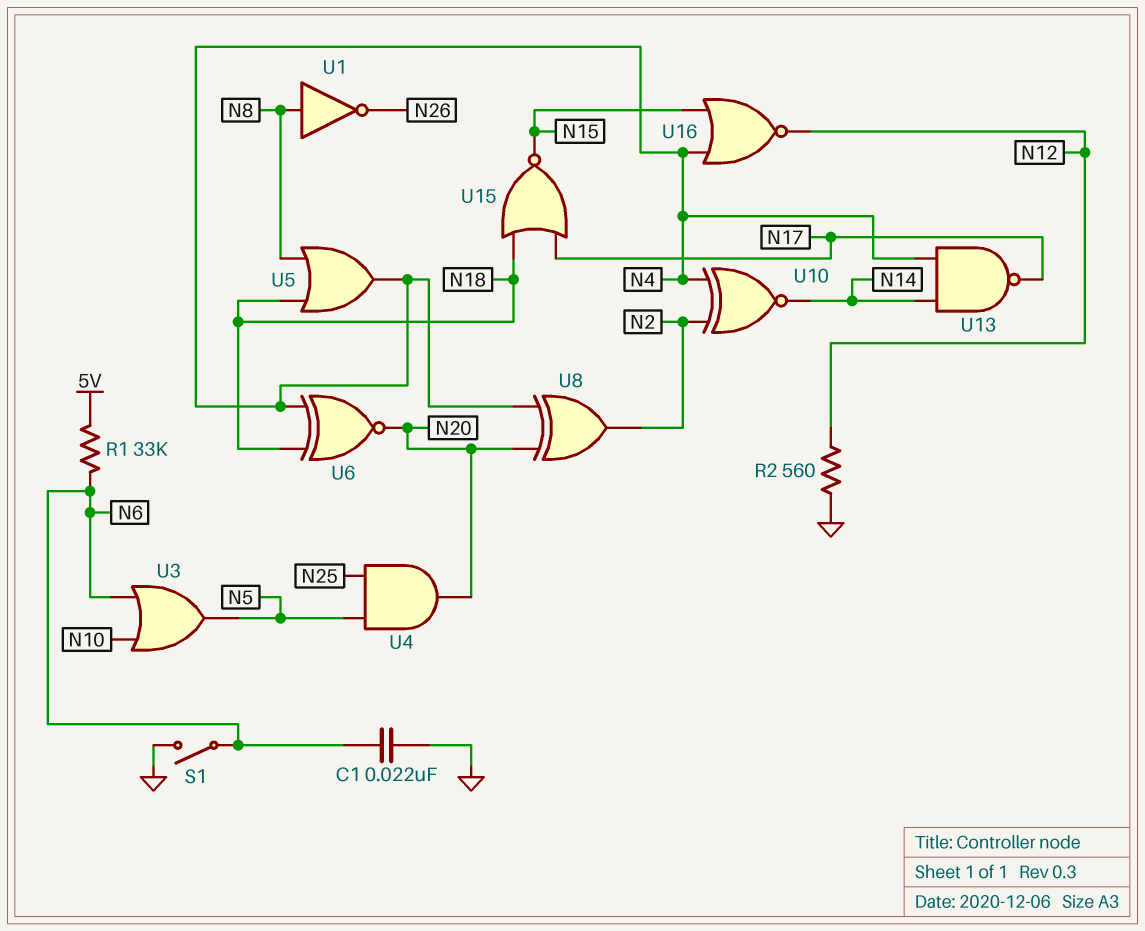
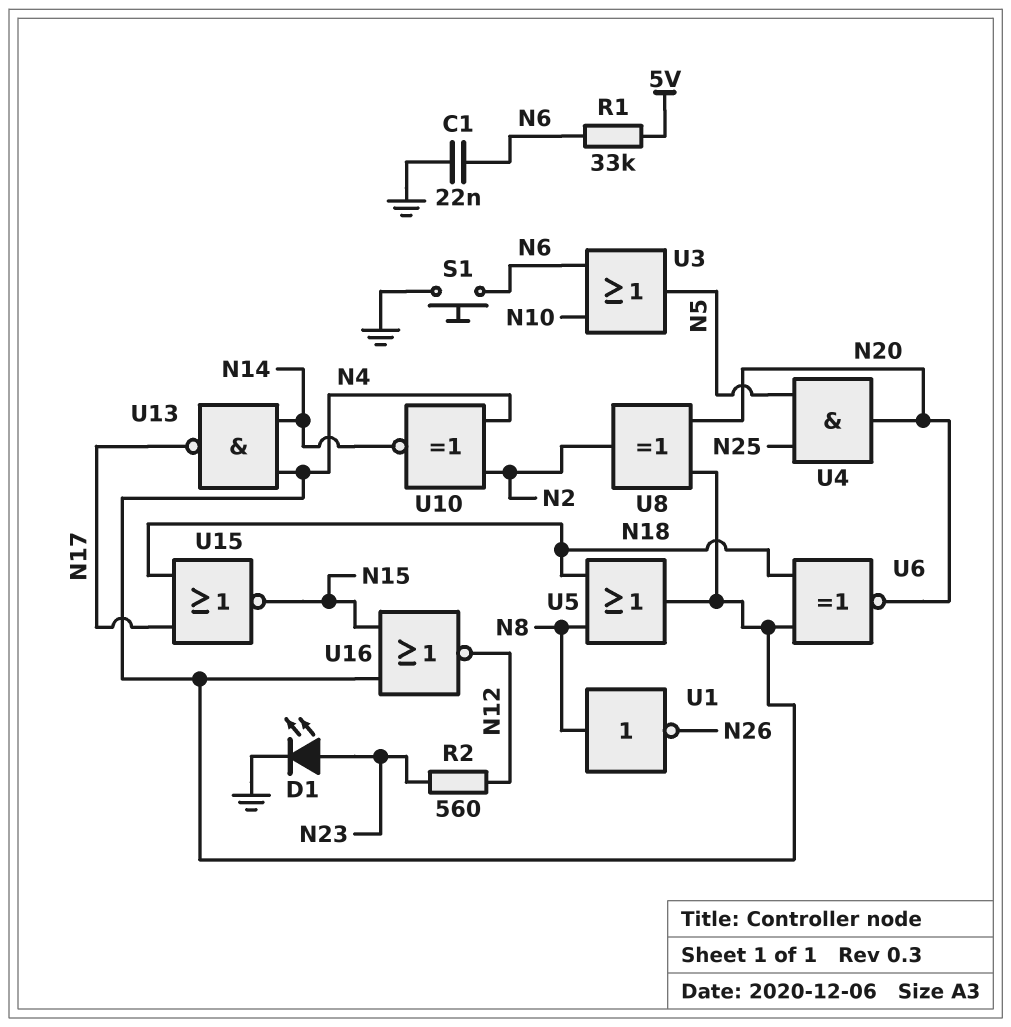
D1: none -> LED (A N23, K GND)
R2: 560 (GND, N12) -> 560 (N12, N23)
S1: switch (GND, N6) -> button (GND, N6)

